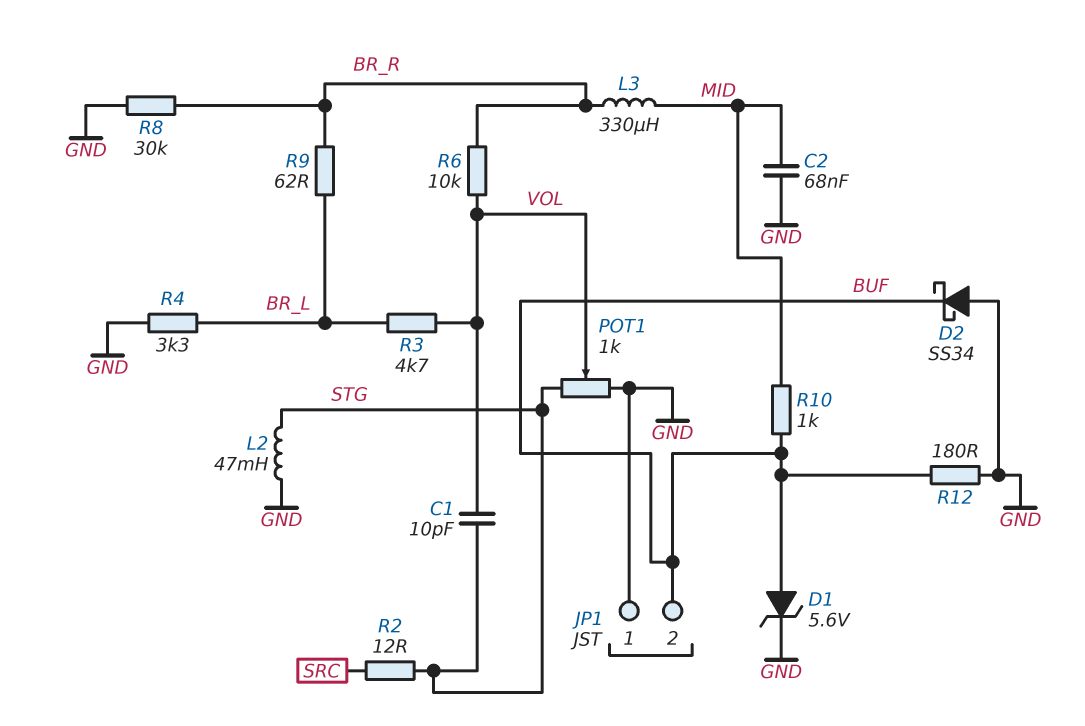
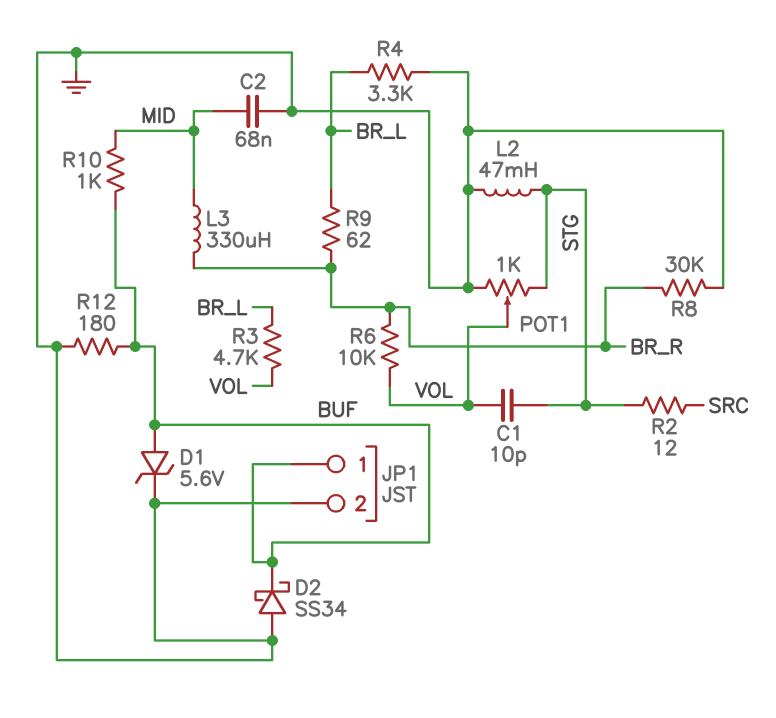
JP1 pin 1: GND -> BUF
JP1 pin 2: BUF -> GND

